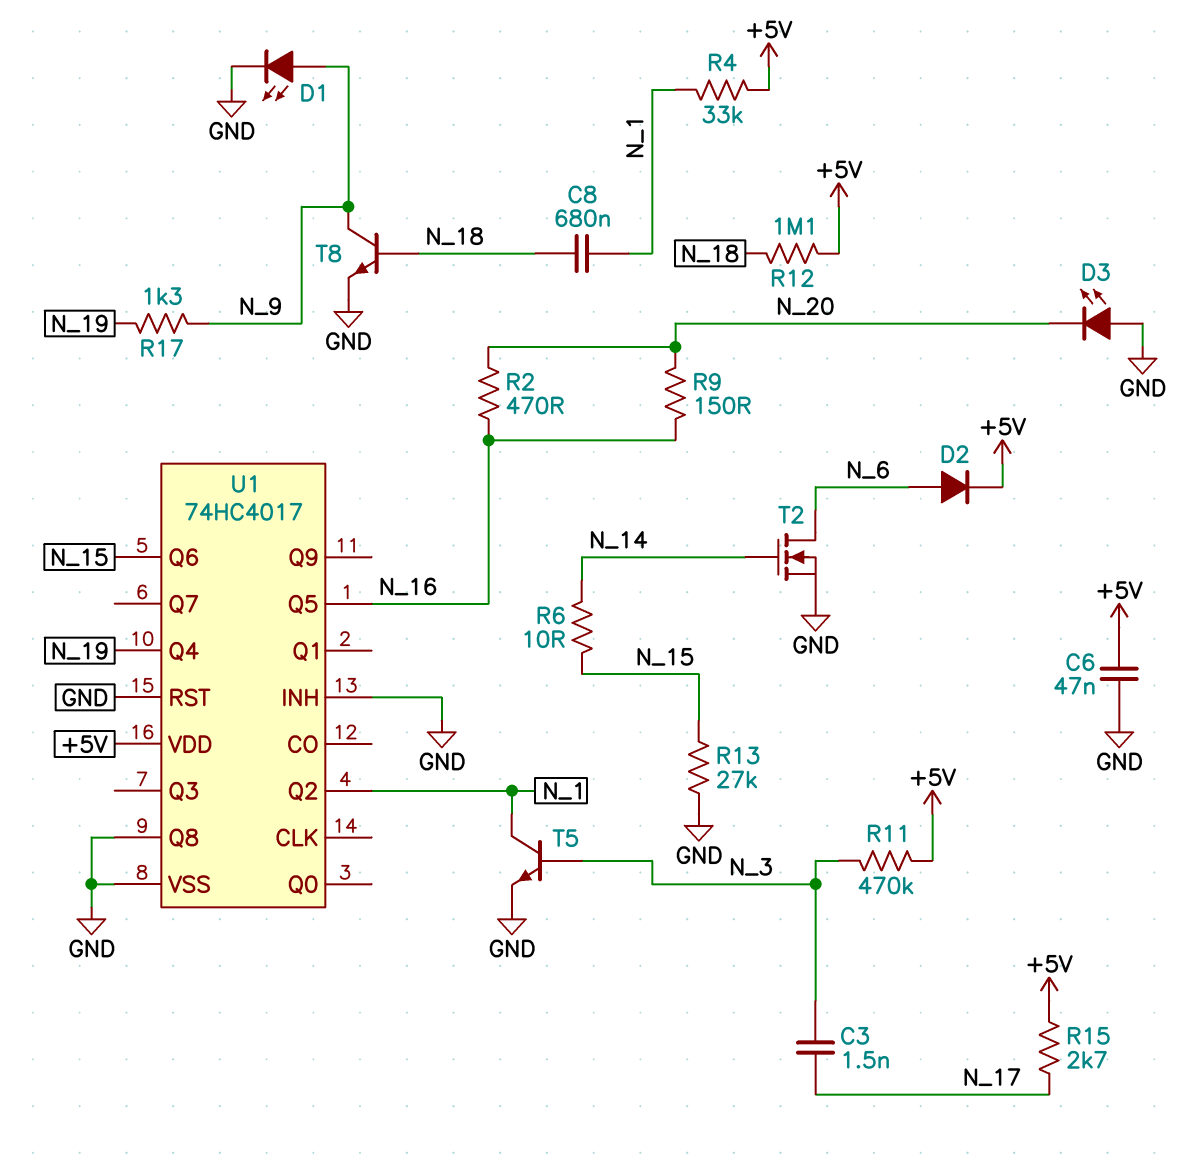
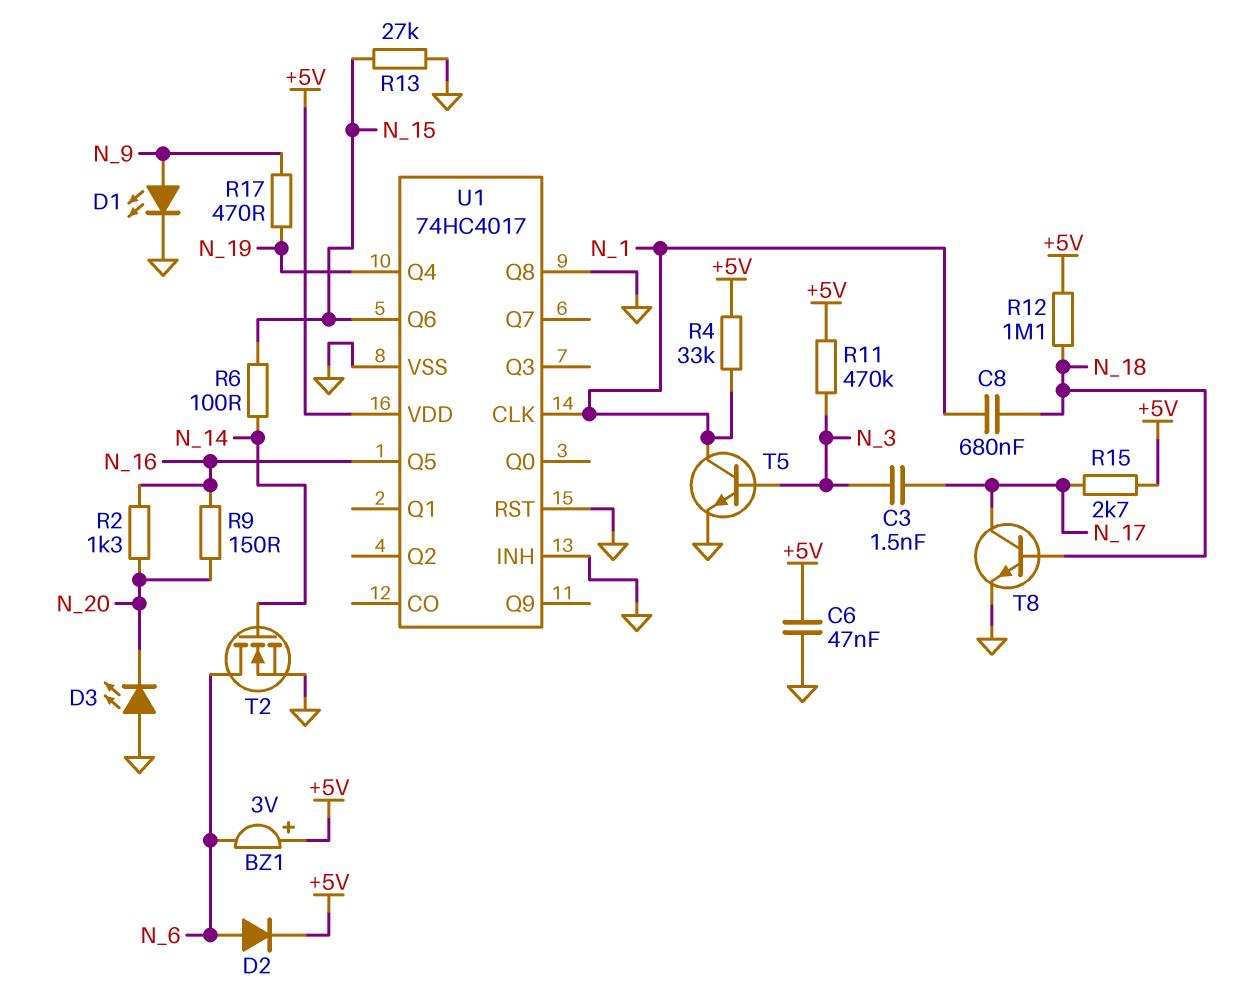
BZ1: none -> buzzer 3V (plus +5V, minus N_6)
R2: 470 (N_16, N_20) -> 1.3k (N_16, N_20)
R6: 10 (N_14, N_15) -> 100 (N_14, N_15)
R17: 1.3k (N_9, N_19) -> 470 (N_9, N_19)
T8: NPN (B N_18, C N_9, E GND) -> NPN (B N_18, C N_17, E GND)
U1 pin CLK: none -> N_1
U1 pin Q2: N_1 -> none

